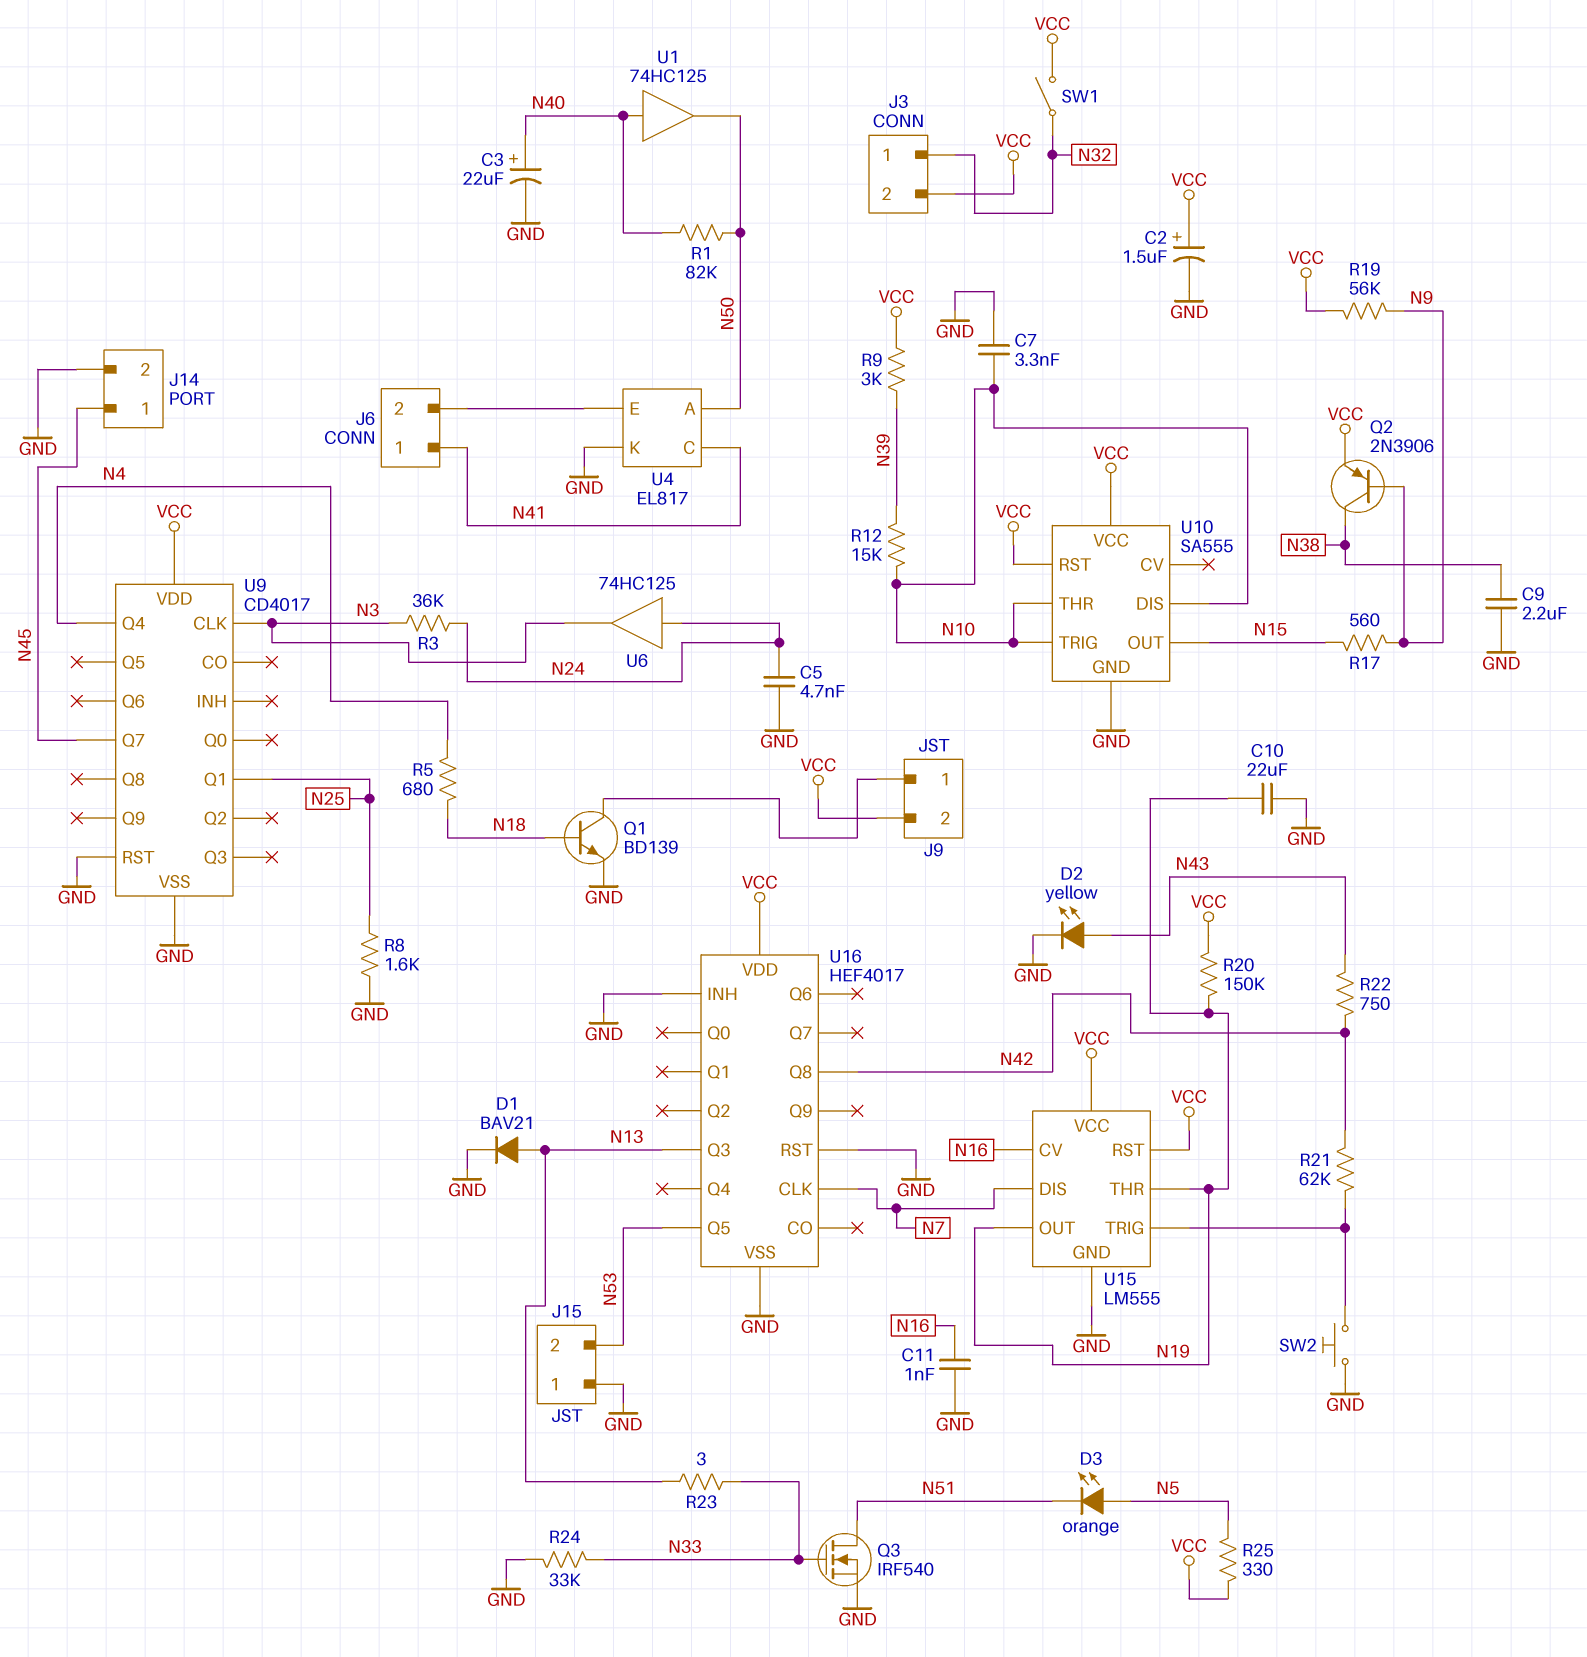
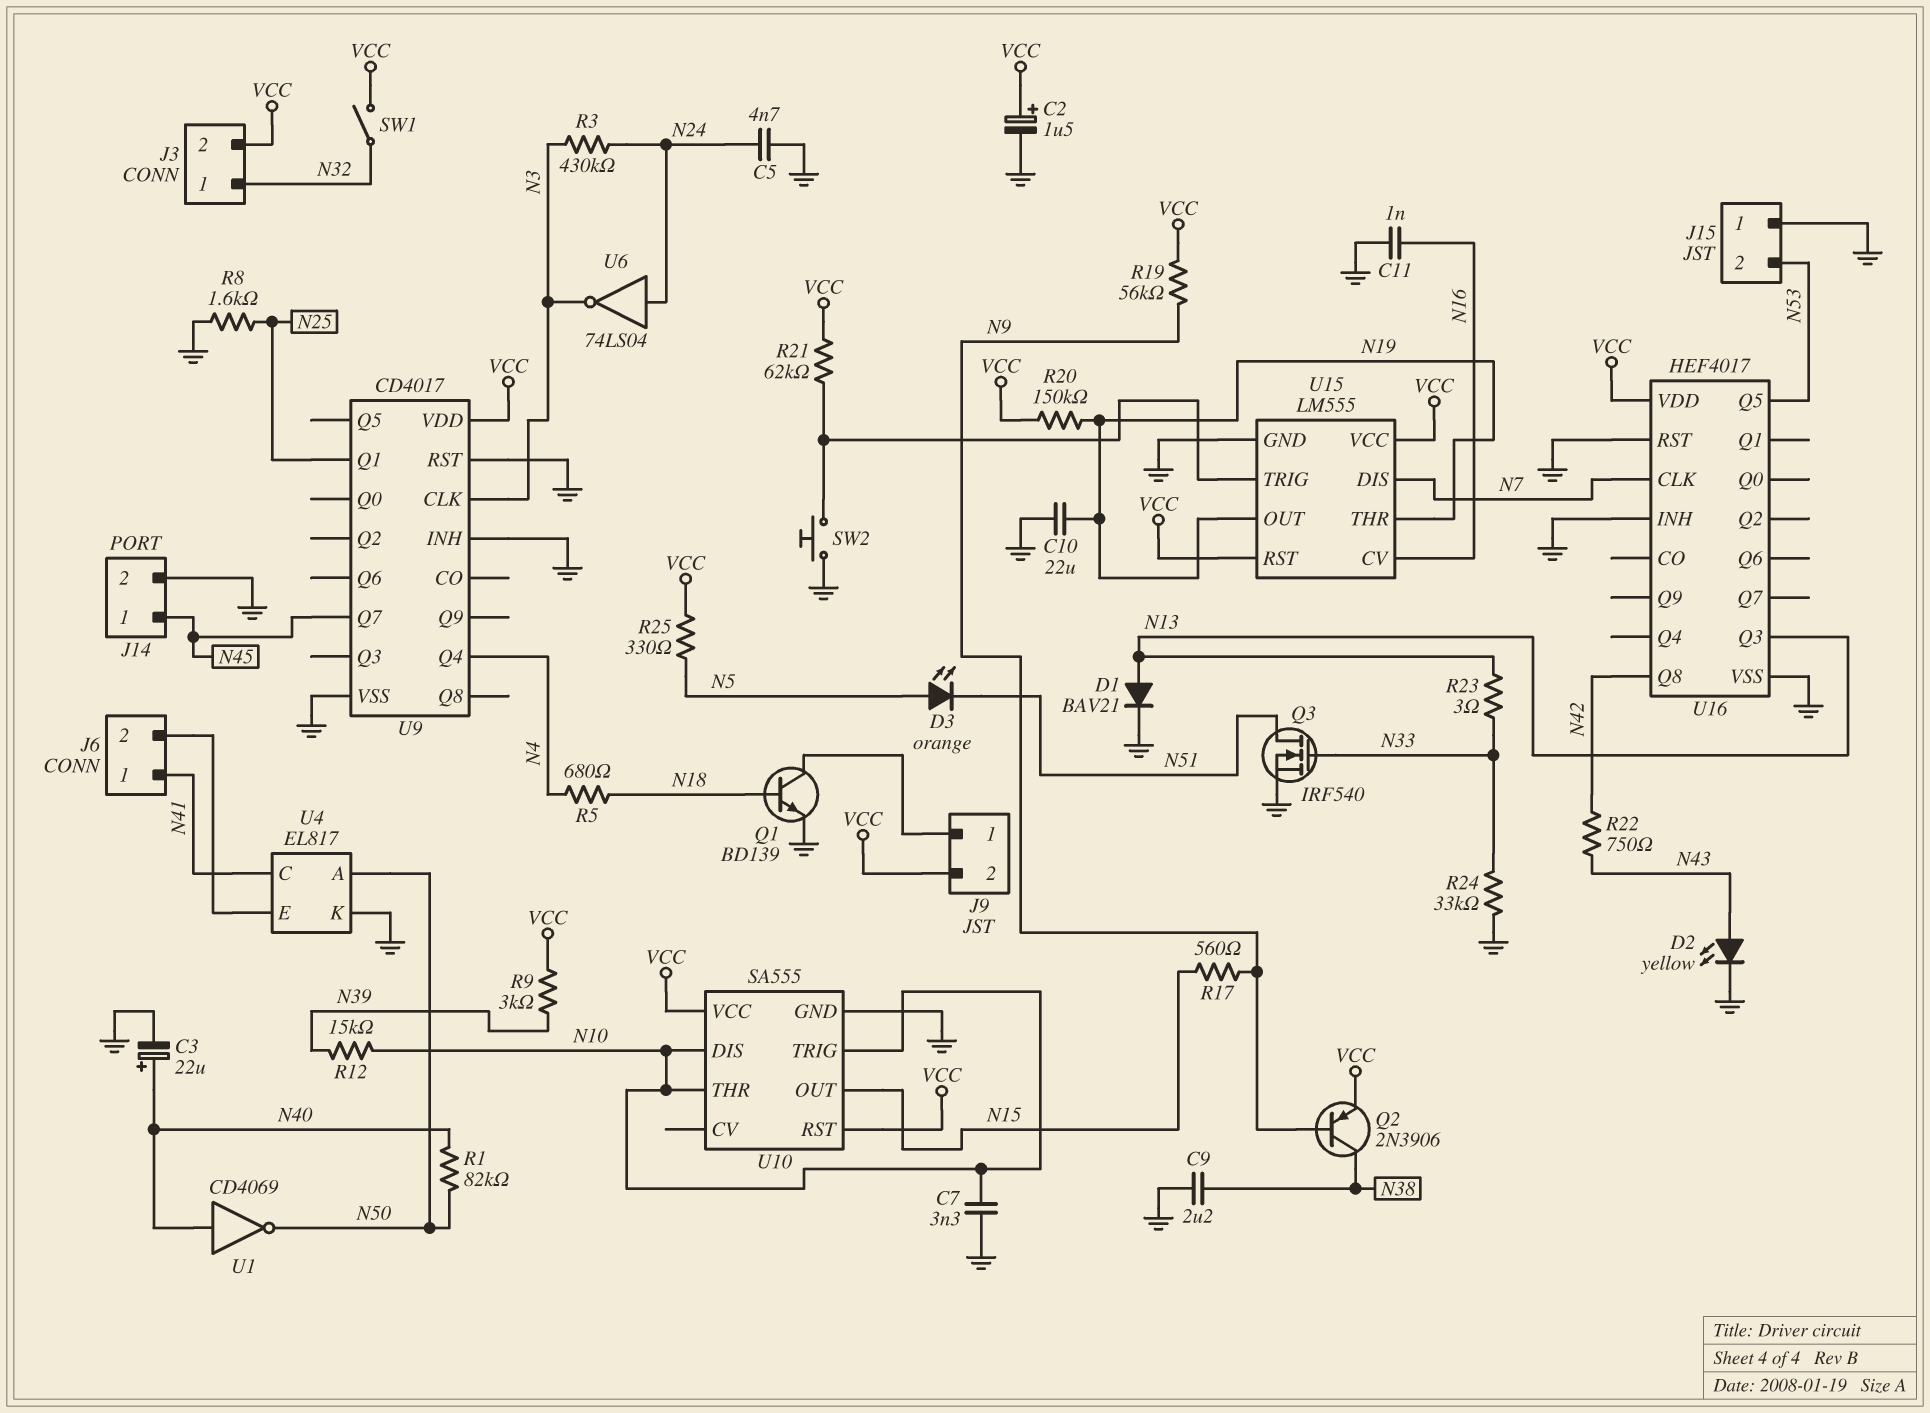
R3: 36k (N3, N24) -> 430k (N3, N24)
R21: 62k (N42, U15/TRIG) -> 62k (U15/TRIG, VCC)
U1: buffer 74HC125 (in N40, out N50) -> NOT CD4069 (in N40, out N50)
U6: buffer 74HC125 (in N24, out N3) -> NOT 74LS04 (in N24, out N3)
U9 pin INH: none -> GND

